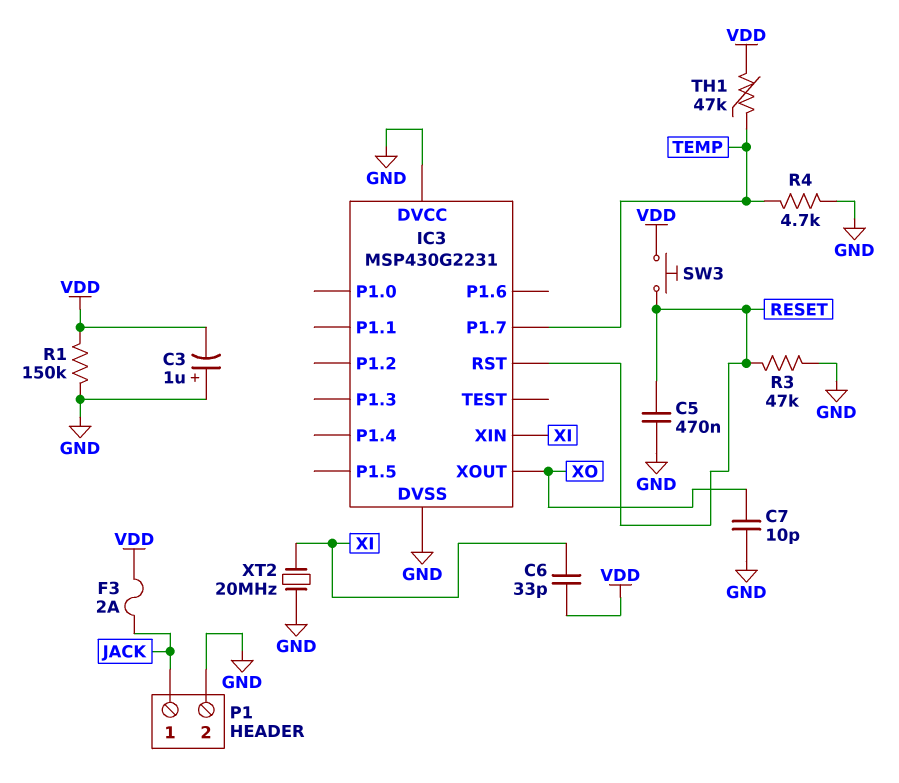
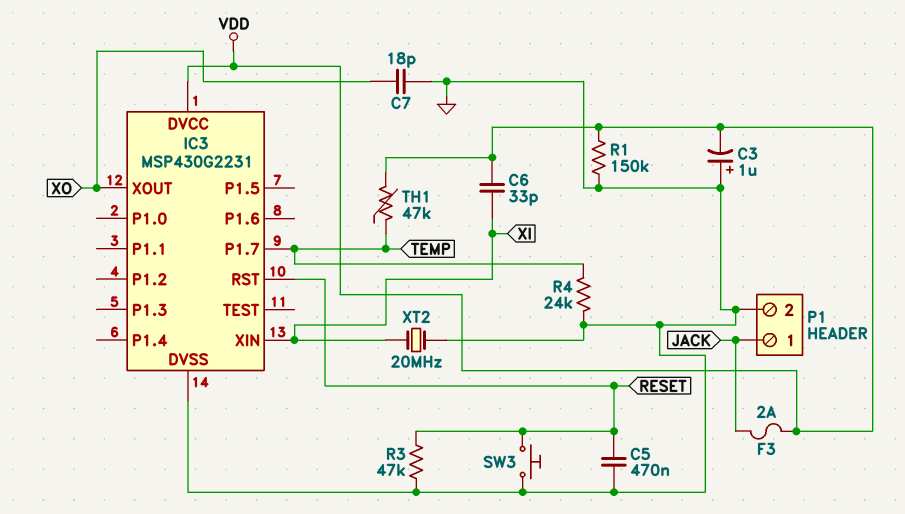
C7: 10pF (GND, XO) -> 18pF (GND, XO)
IC3 pin DVCC: GND -> VDD
R4: 4.7k (GND, TEMP) -> 24k (GND, TEMP)
SW3: button (RESET, VDD) -> button (GND, RESET)

